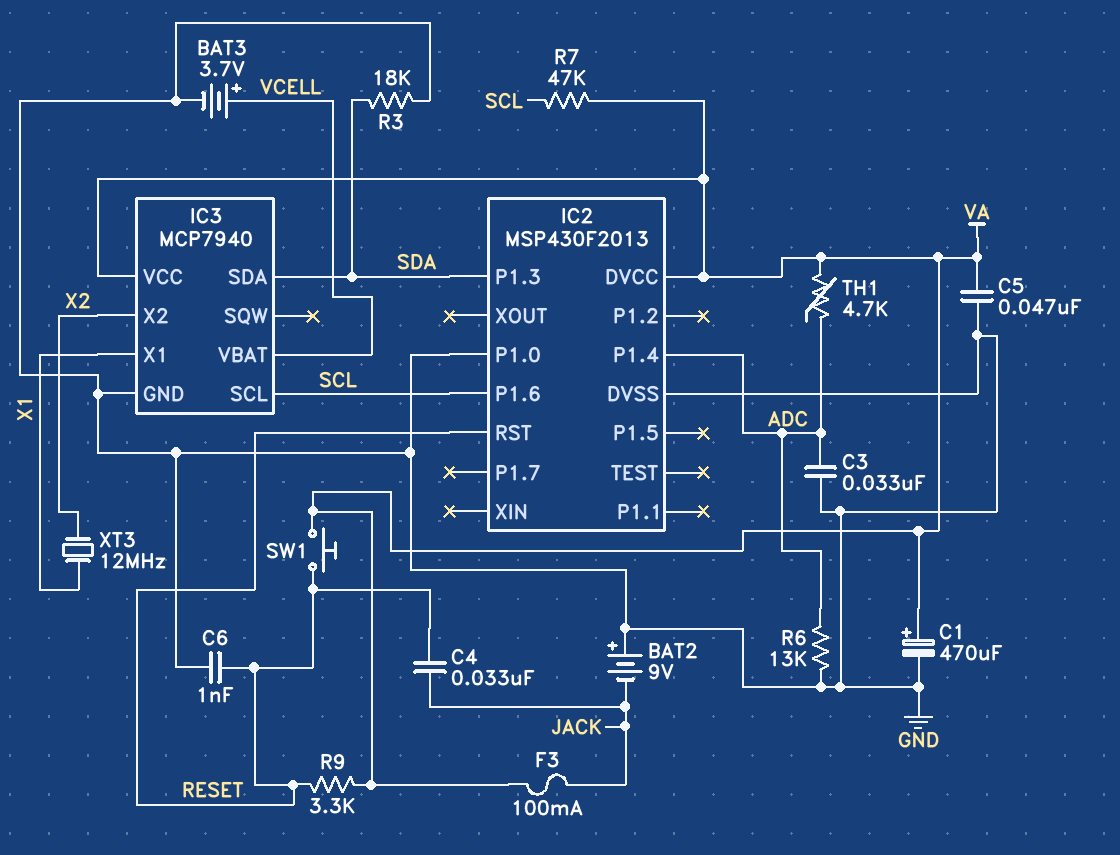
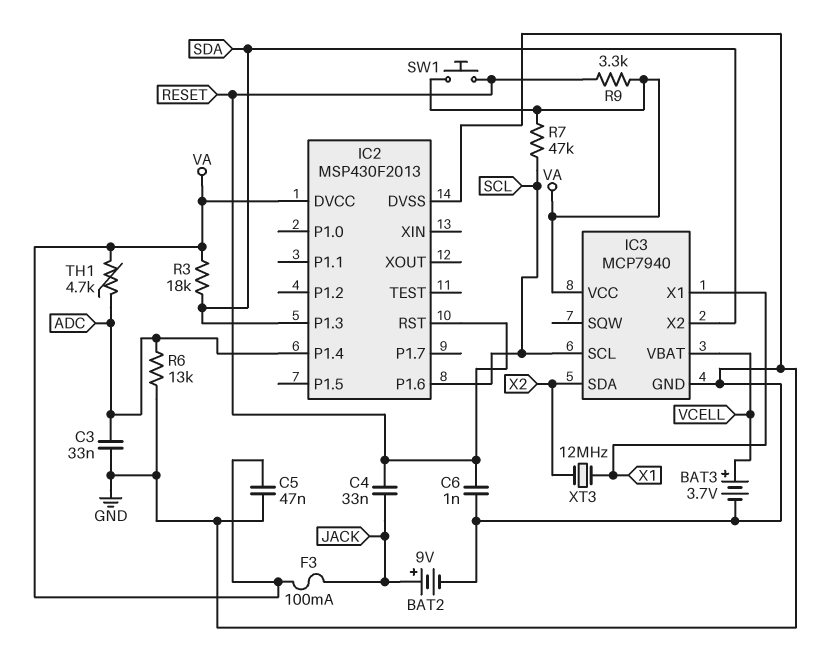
BAT2: 9V (plus GND, minus JACK) -> 9V (plus JACK, minus GND)
C1: 470uF (plus VA, minus GND) -> none
IC2 pin P1.0: GND -> none
IC3 pin SDA: SDA -> X2
IC3 pin X2: X2 -> SDA
R3: 18k (GND, SDA) -> 18k (SDA, VA)

